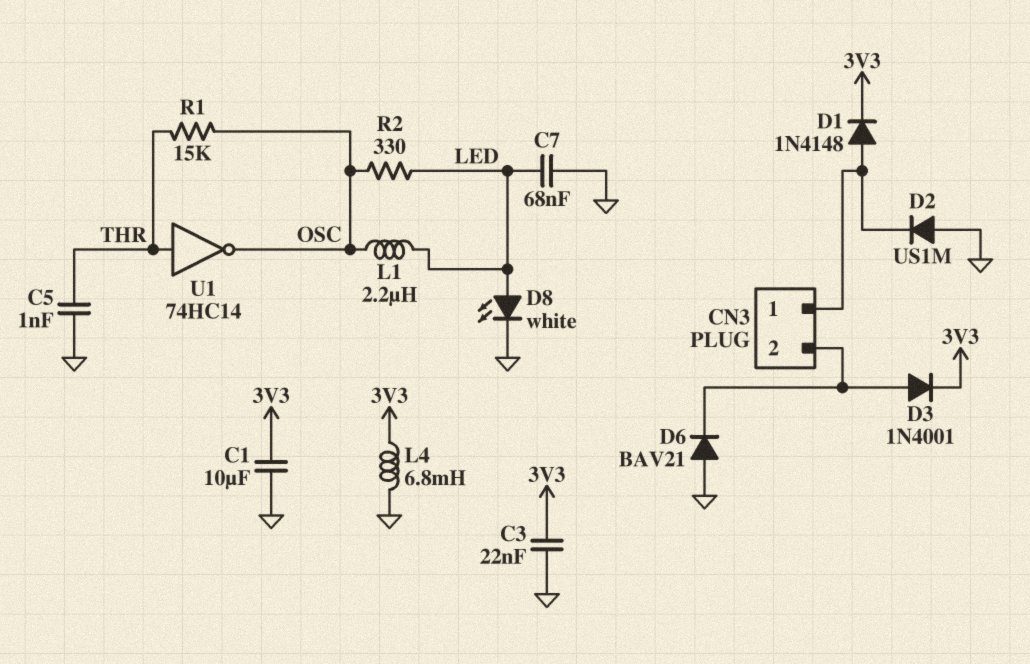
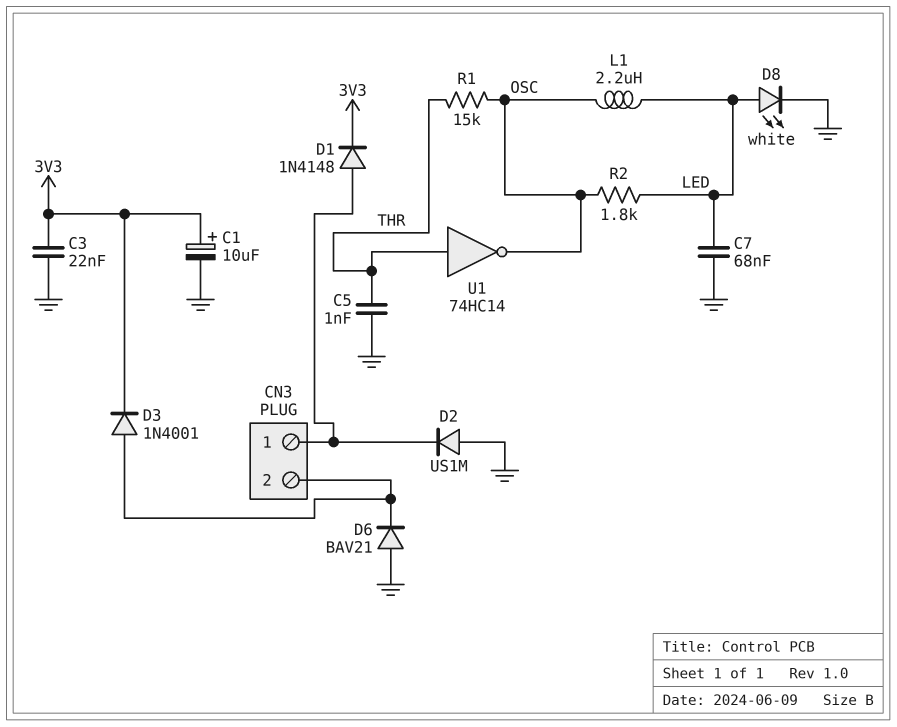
C1: 10uF (3V3, GND) -> 10uF (plus 3V3, minus GND)
L4: 6.8mH (3V3, GND) -> none
R2: 330 (LED, OSC) -> 1.8k (LED, OSC)

